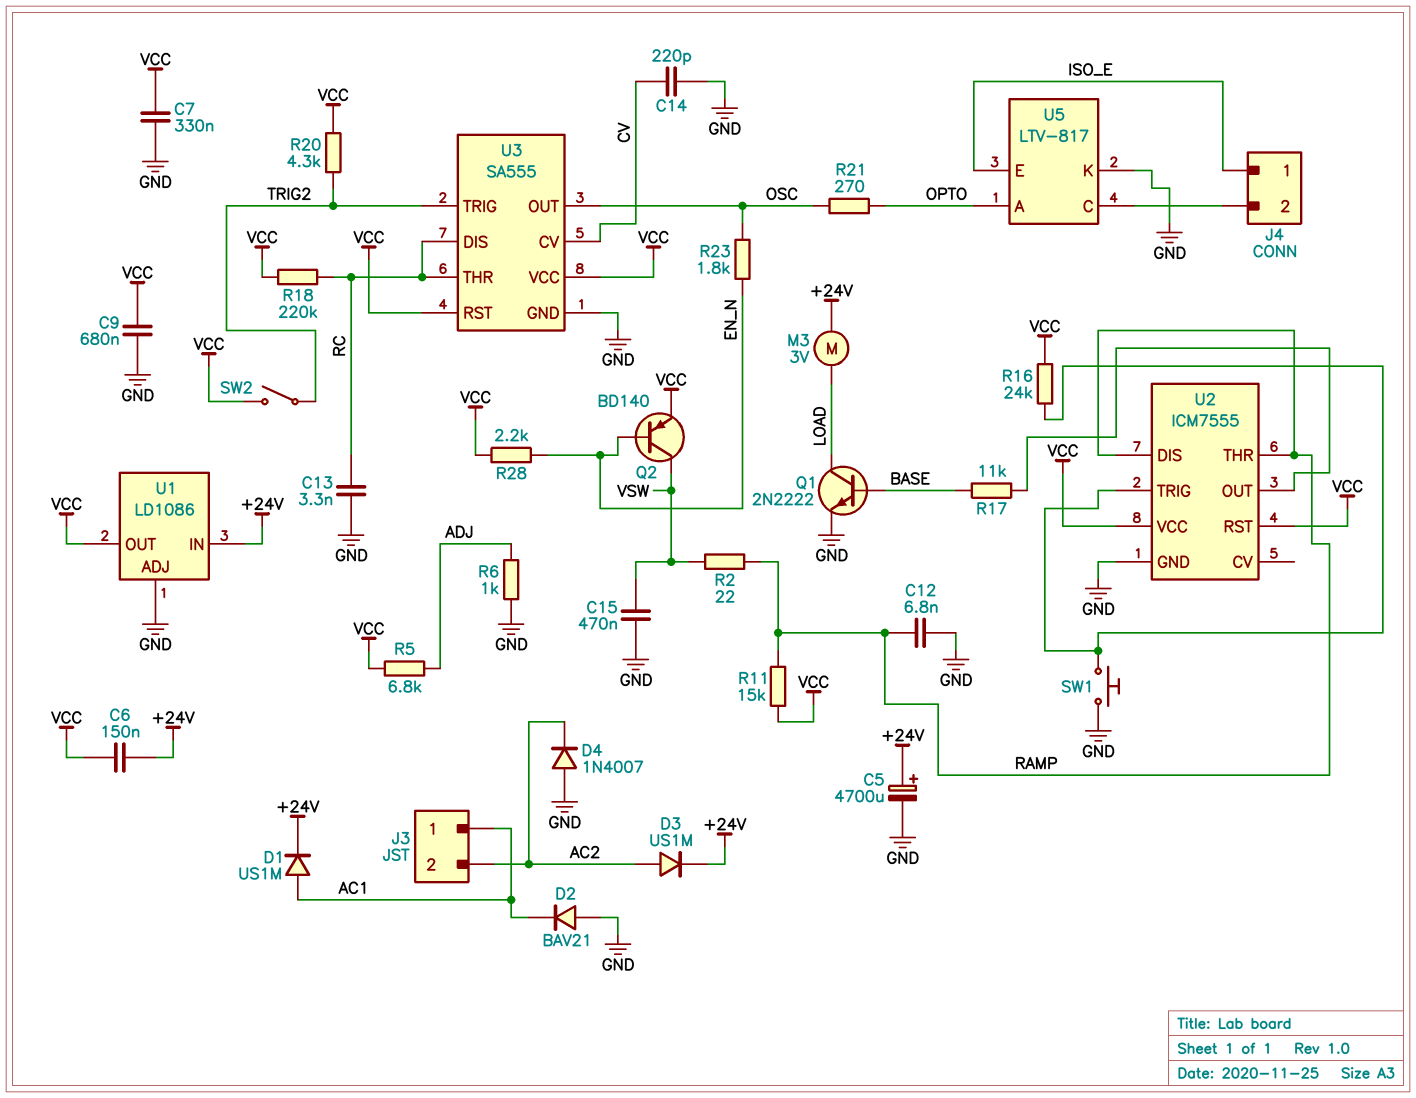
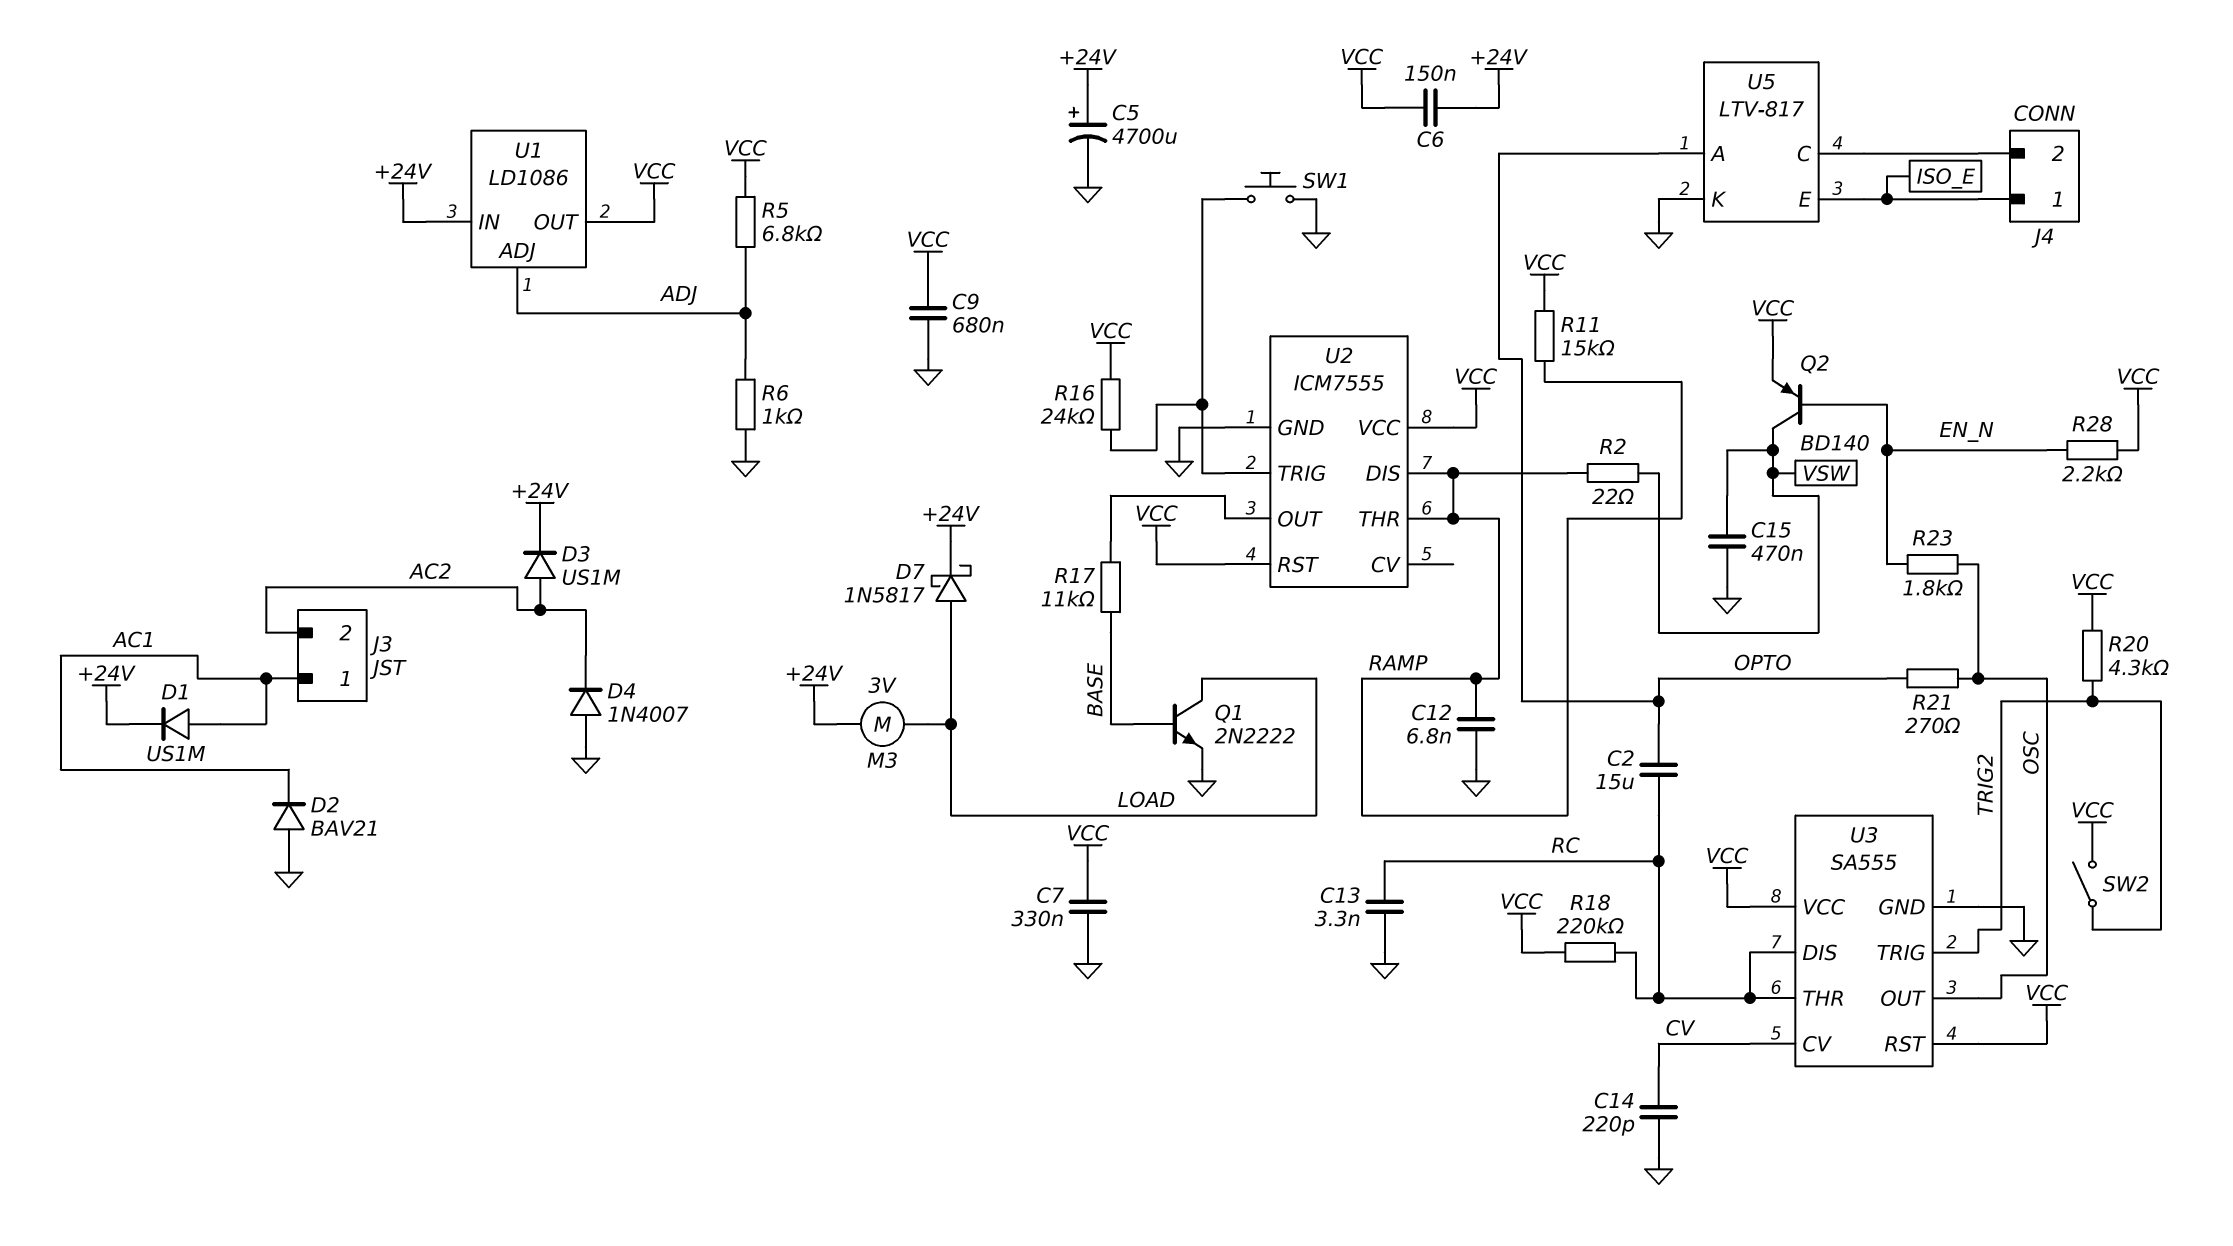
C2: none -> 15uF (OPTO, RC)
D7: none -> schottky 1N5817 (A LOAD, K +24V)
U1 pin ADJ: GND -> ADJ

